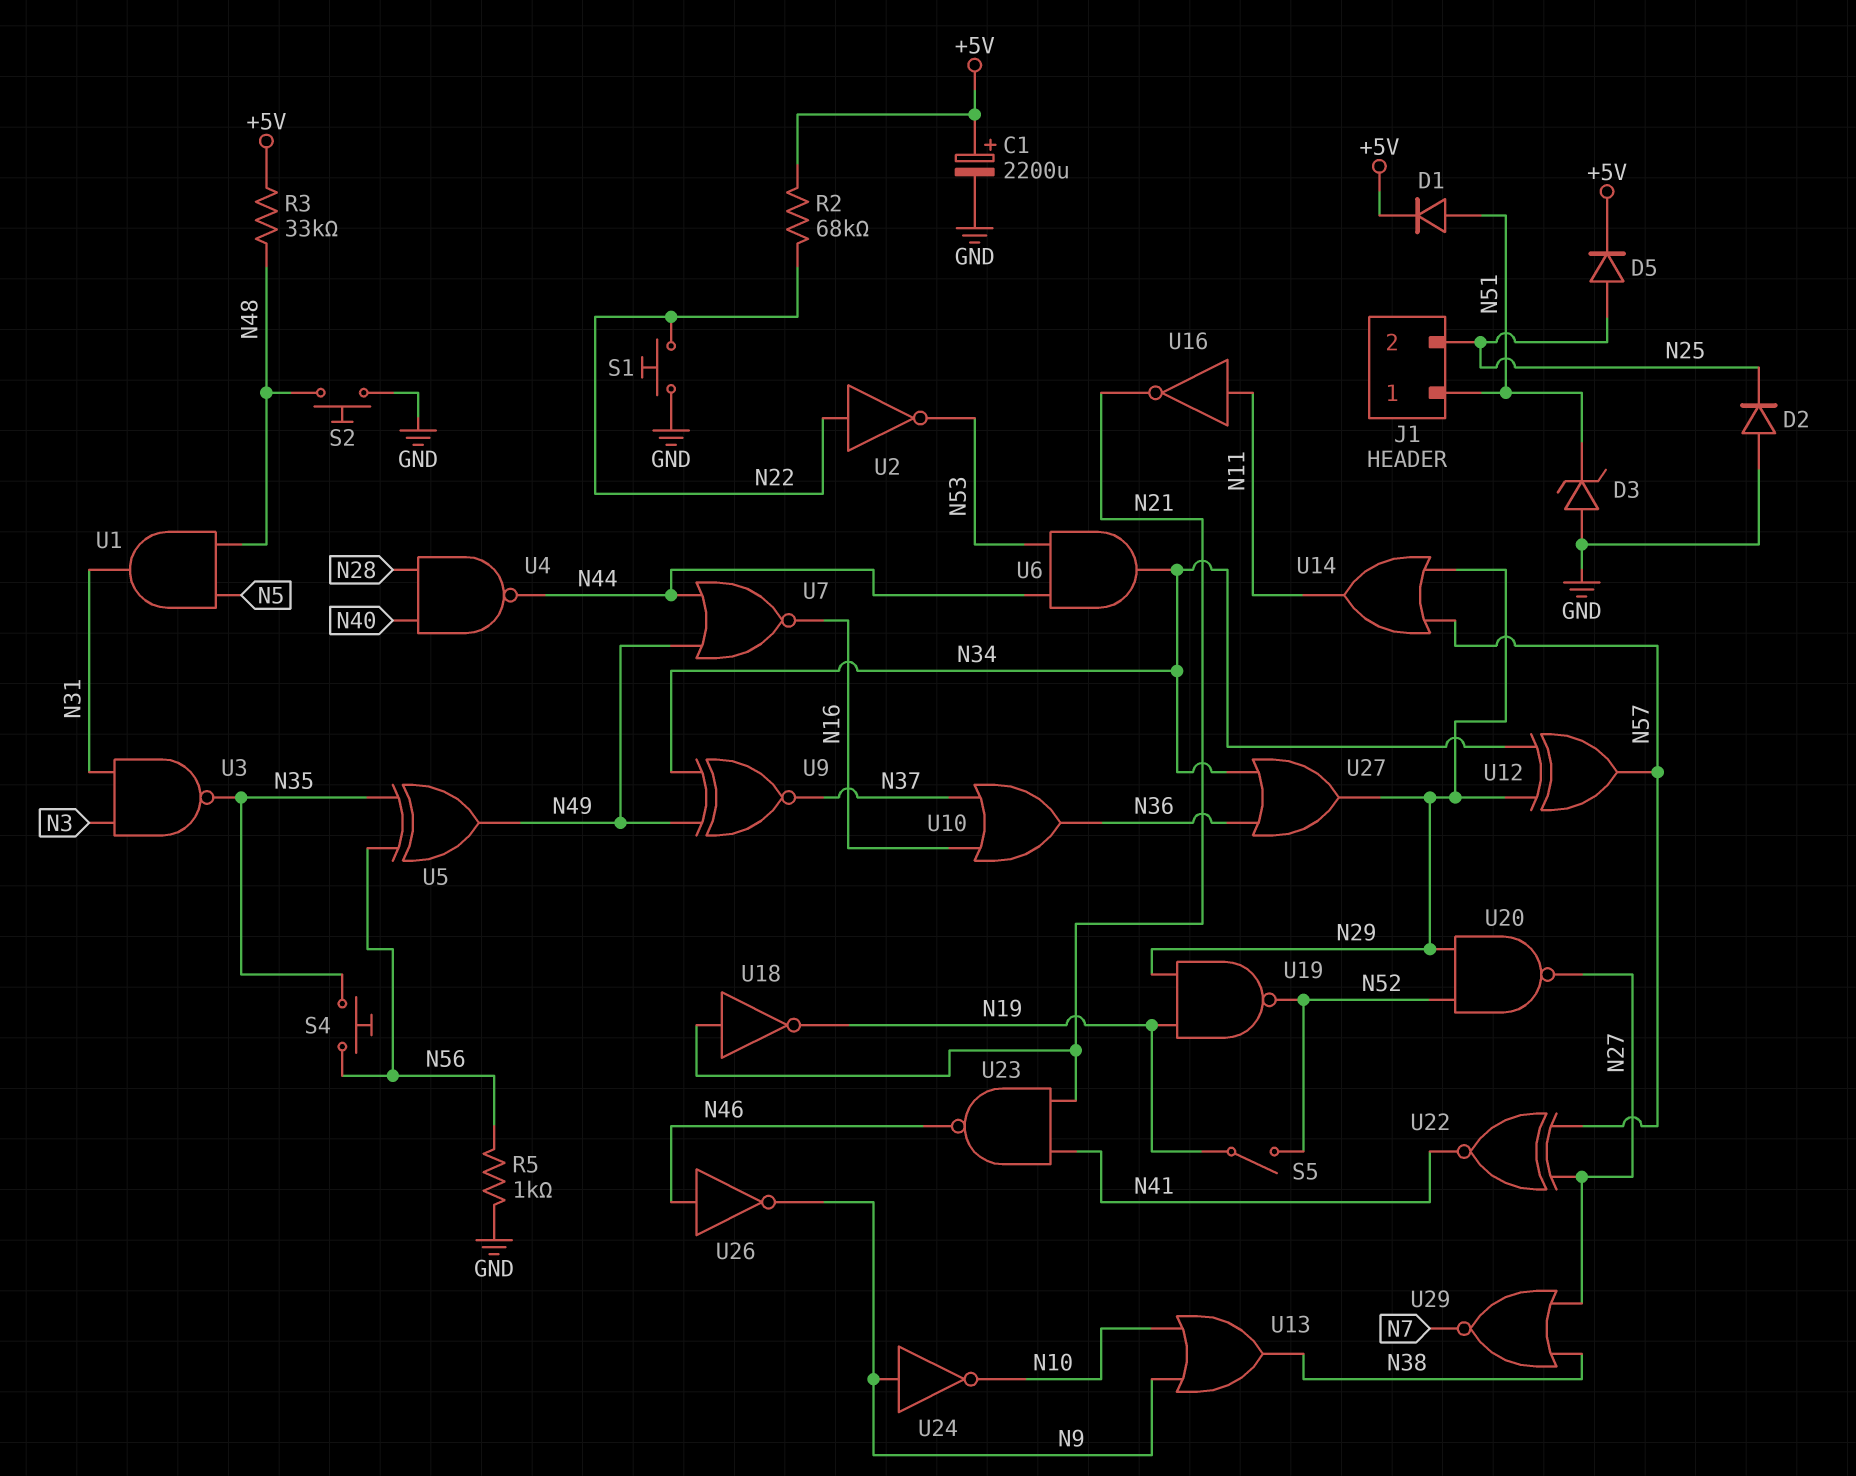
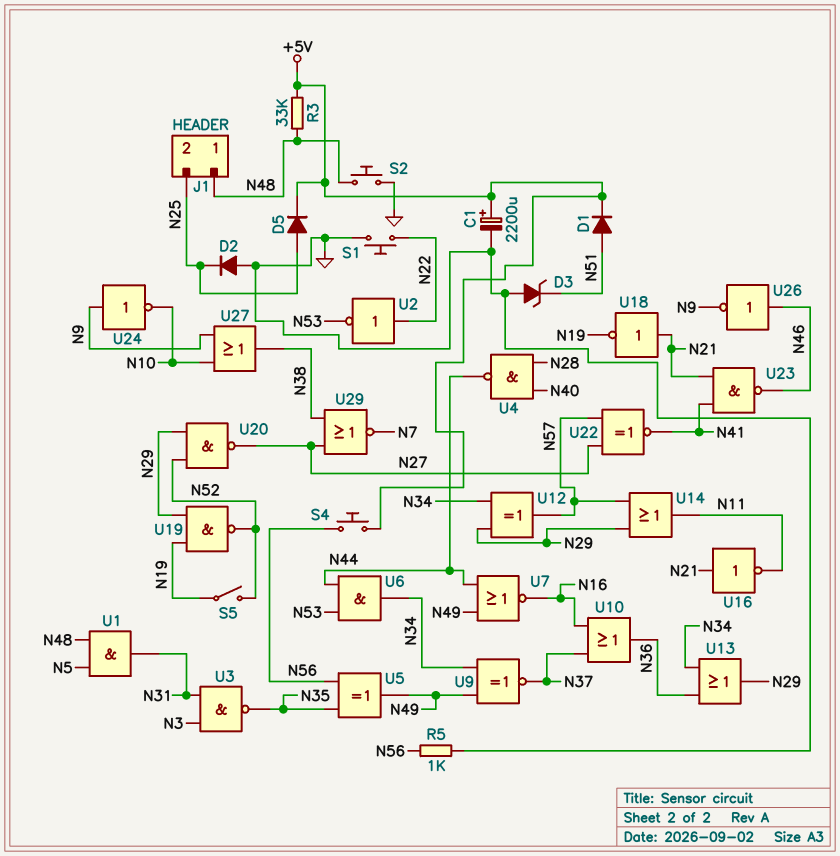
J1 pin 1: N51 -> N48
R2: 68k (+5V, N22) -> none
S4: button (N35, N56) -> button (+5V, N56)
U13: OR (in N9, in N10, out N38) -> OR (in N34, in N36, out N29)
U16: NOT (in N11, out N21) -> NOT (in N21, out N11)
U27: OR (in N34, in N36, out N29) -> OR (in N9, in N10, out N38)

